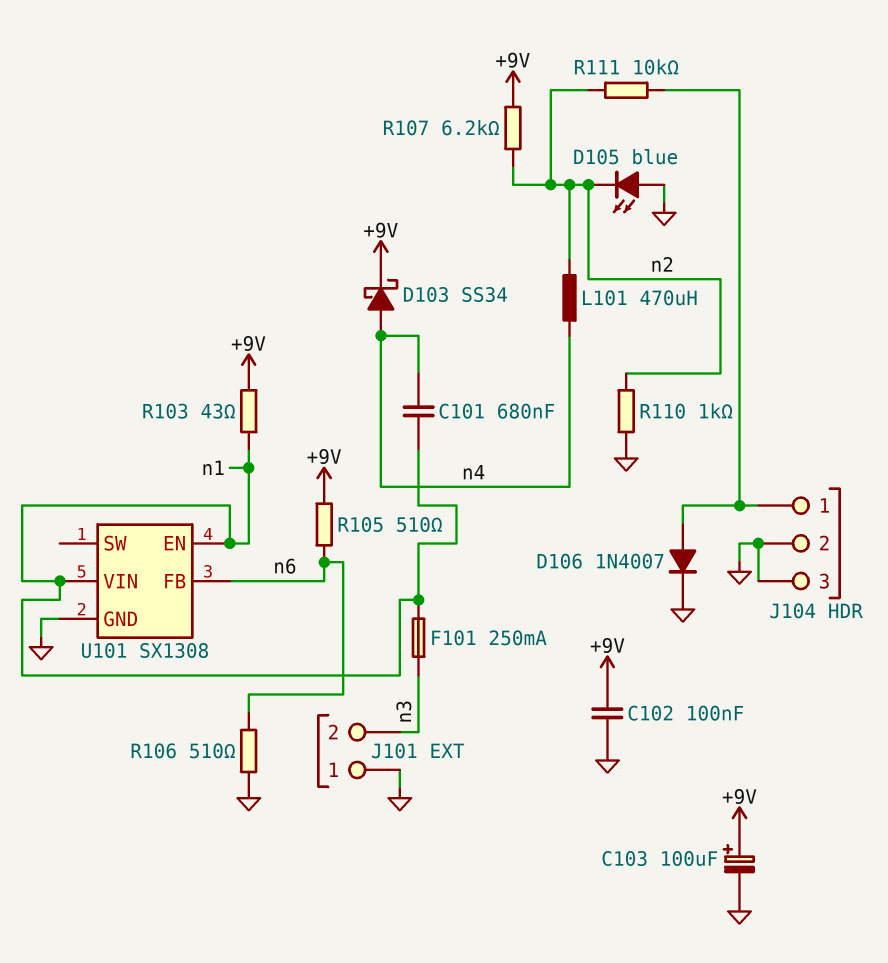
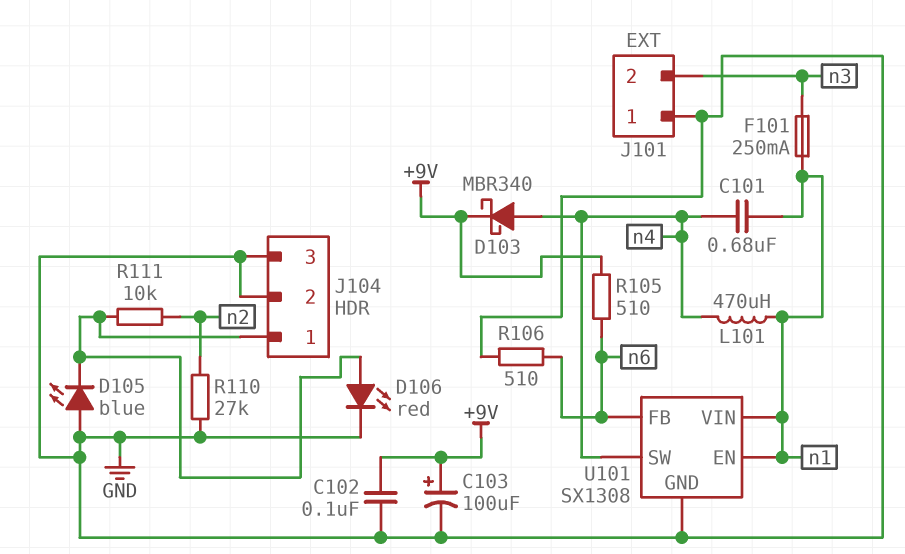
D103: schottky SS34 (A n4, K +9V) -> schottky MBR340 (A n4, K +9V)
D105: LED blue (A GND, K n2) -> LED blue (A GND, K J104/1)
D106: diode 1N4007 (A J104/1, K GND) -> LED red (A J104/1, K GND)
L101: 470uH (n2, n4) -> 470uH (n1, n4)
R103: 43 (+9V, n1) -> none
R107: 6.2k (+9V, n2) -> none
R110: 1k (GND, n2) -> 27k (GND, n2)
U101 pin SW: none -> n4

